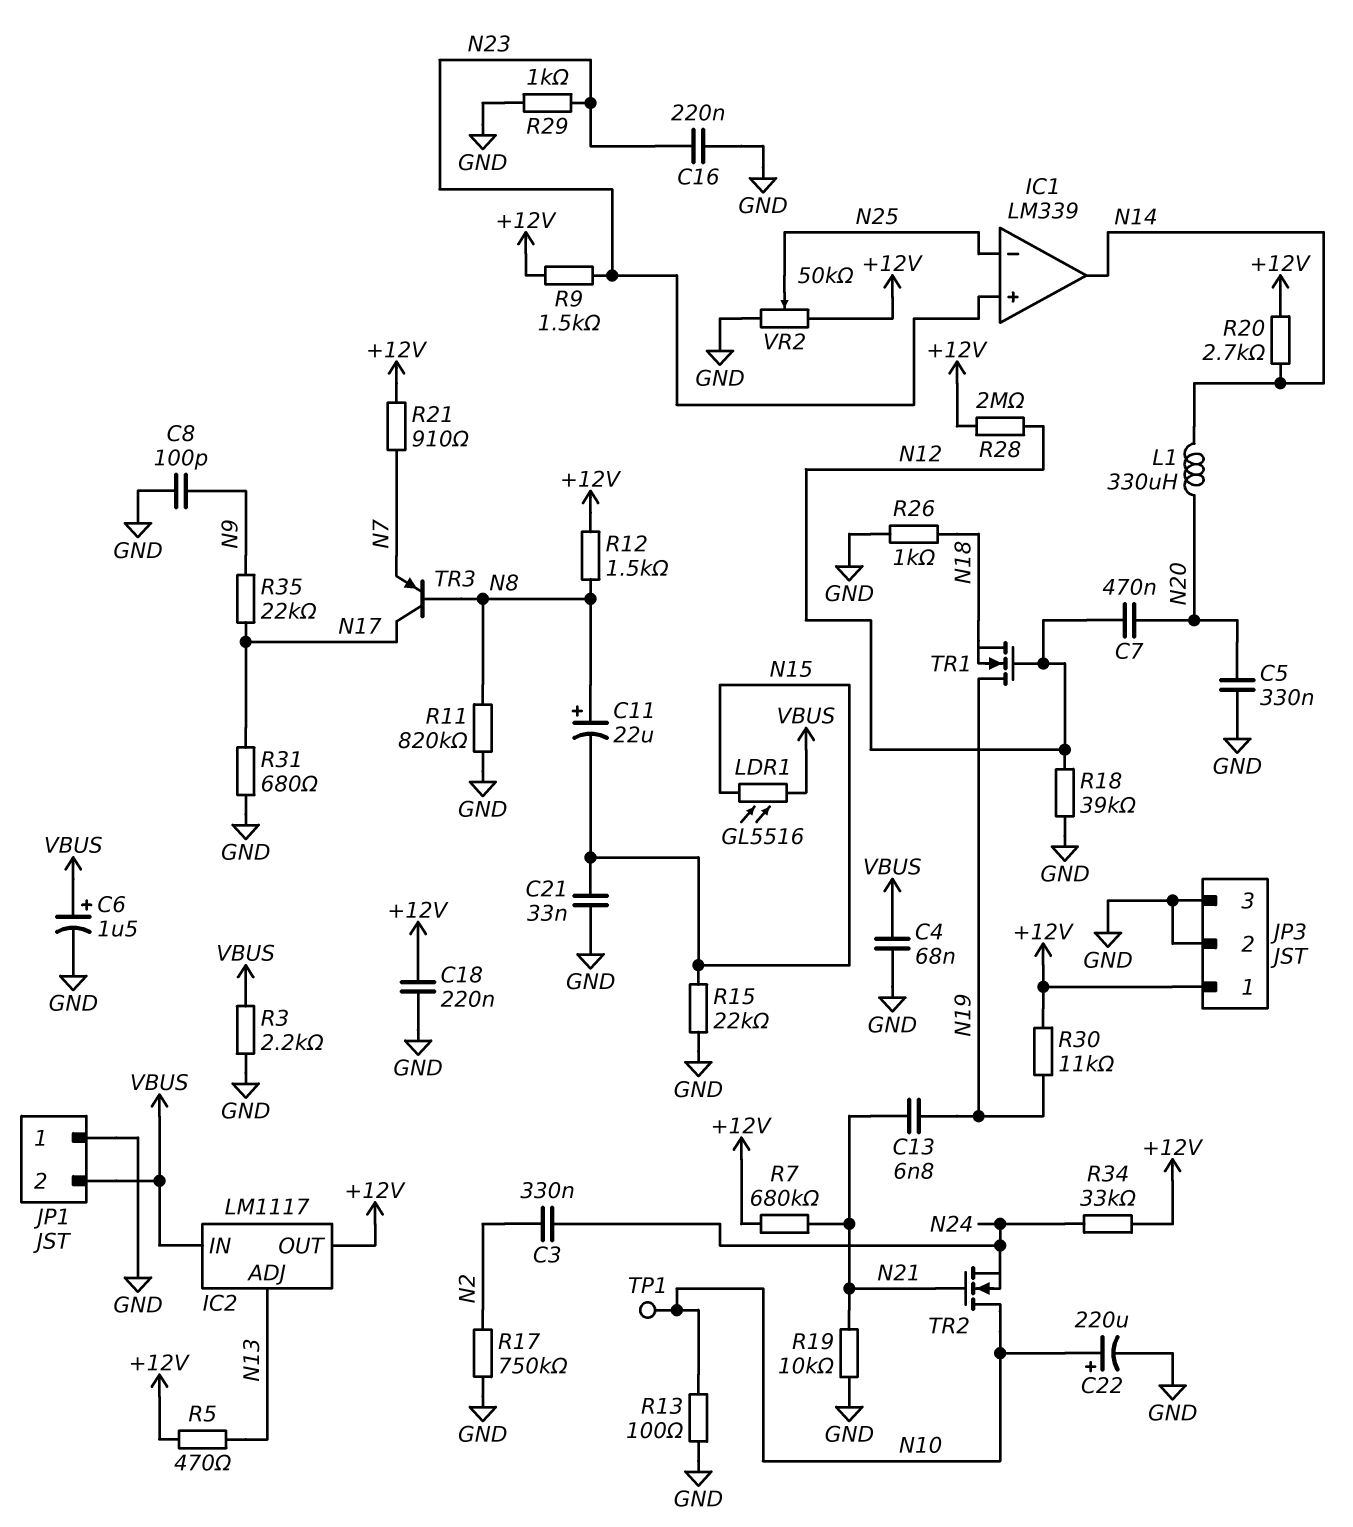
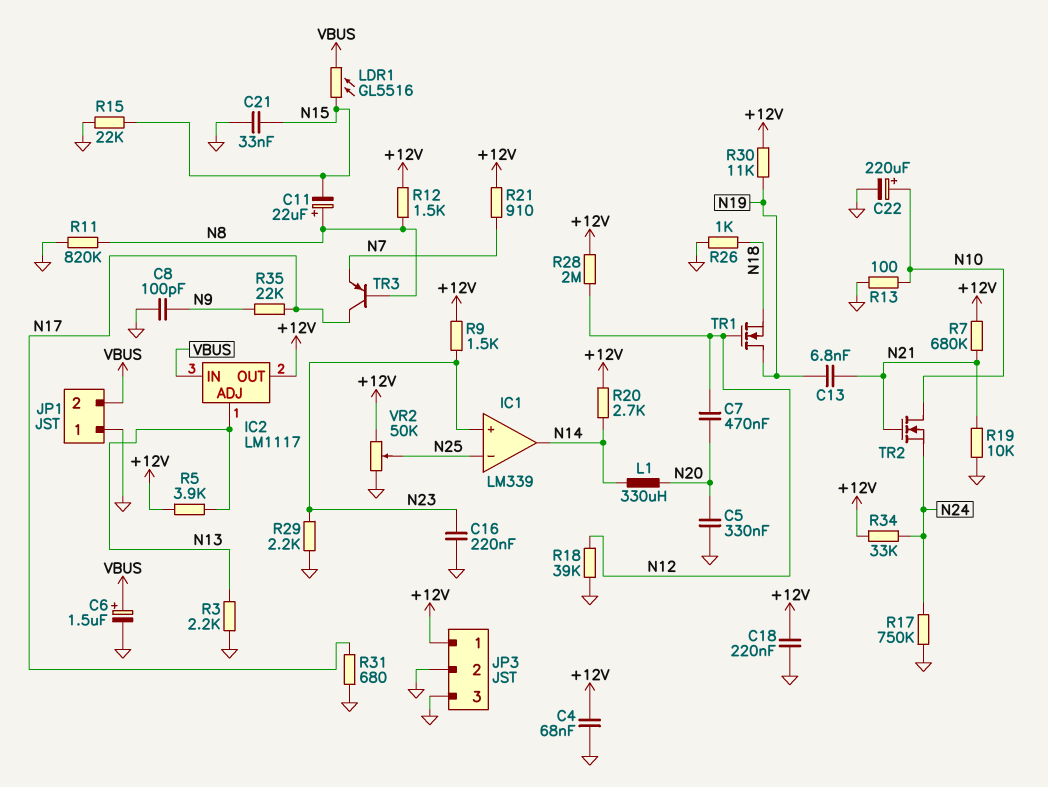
C3: 330nF (N2, N24) -> none
C4: 68nF (GND, VBUS) -> 68nF (+12V, GND)
R3: 2.2k (GND, VBUS) -> 2.2k (GND, N13)
R5: 470 (+12V, N13) -> 3.9k (+12V, N13)
R17: 750k (GND, N2) -> 750k (GND, N24)
R29: 1k (GND, N23) -> 2.2k (GND, N23)
TP1: test point (N10) -> none

